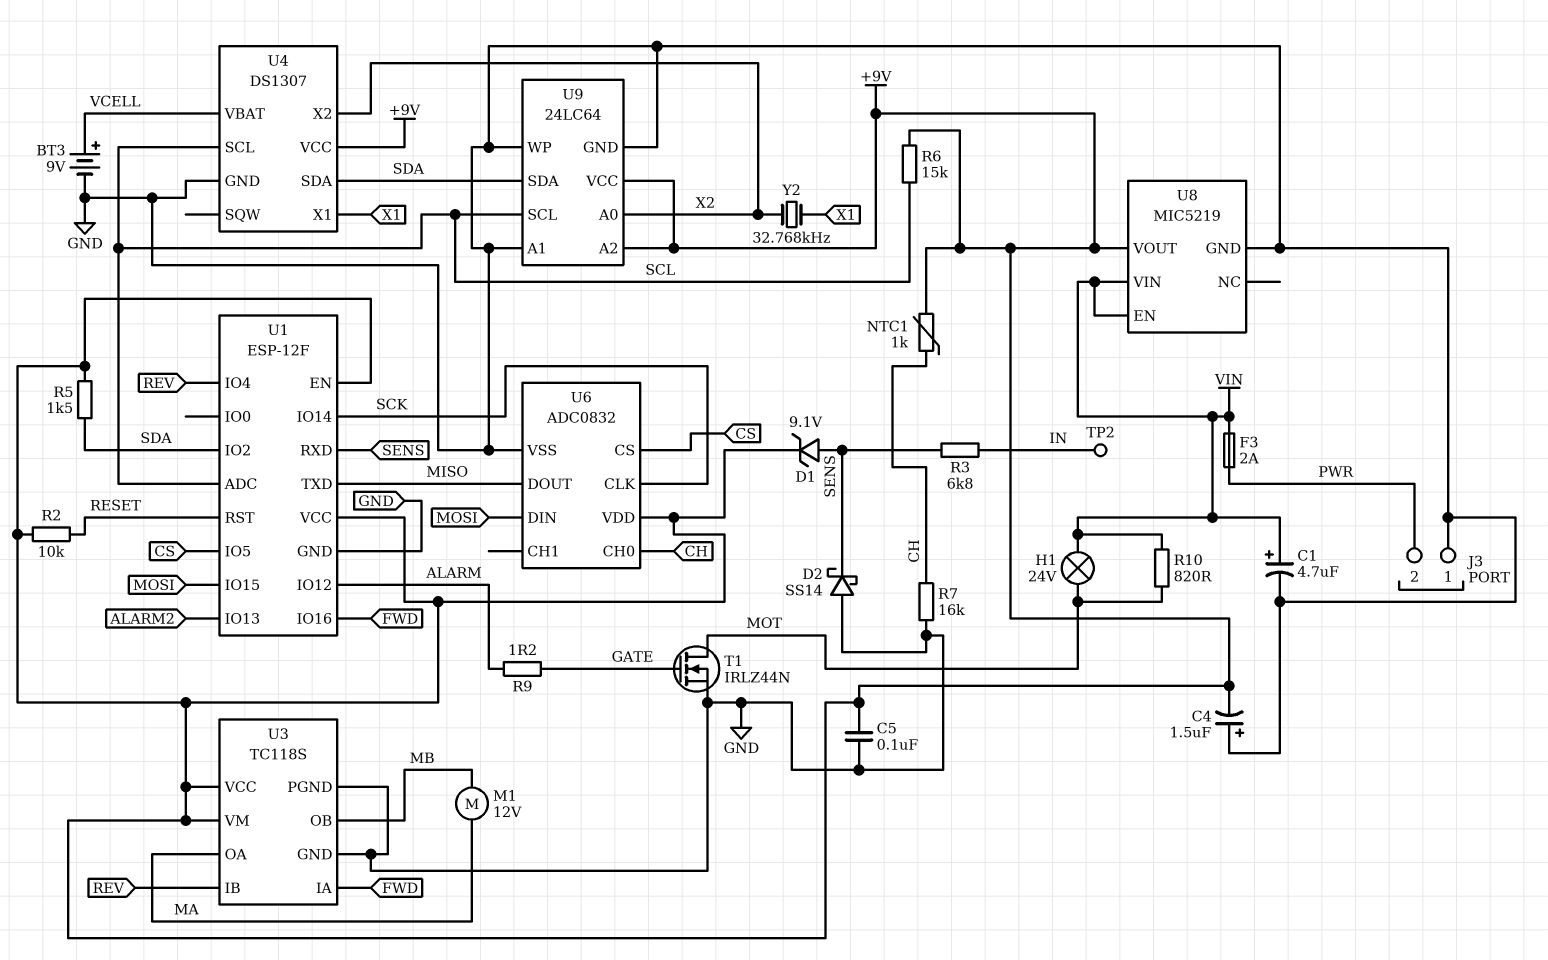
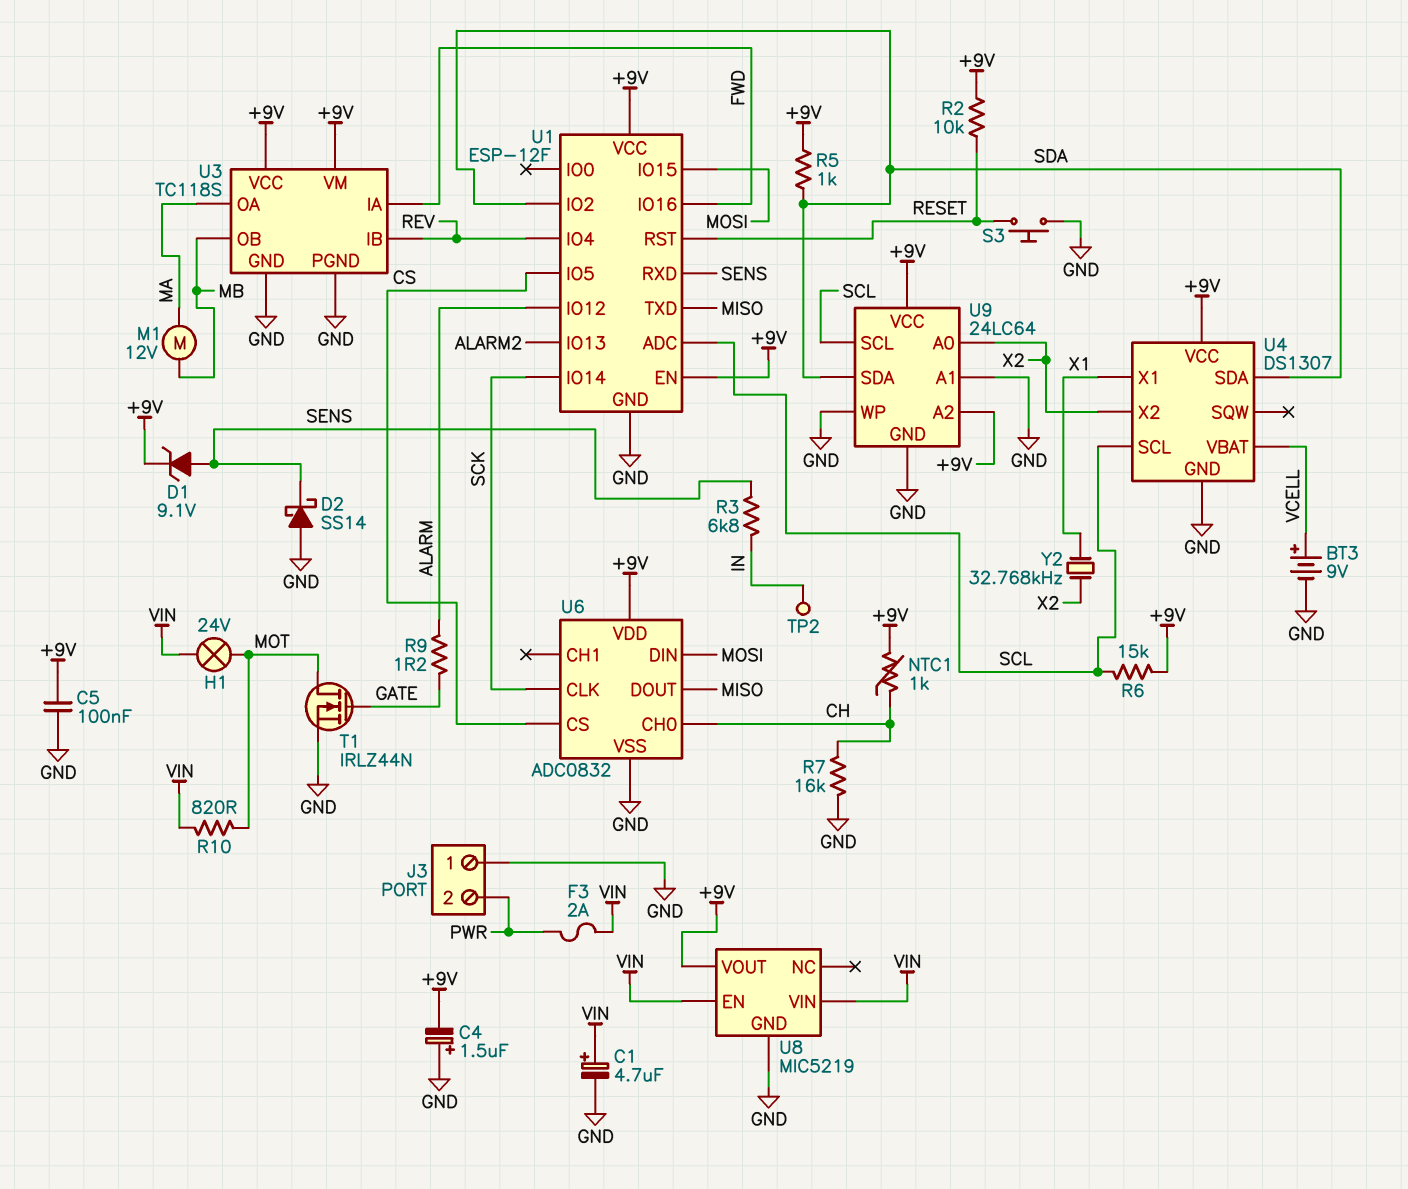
R5: 1.5k (+9V, SDA) -> 1k (+9V, SDA)
S3: none -> button (GND, RESET)

